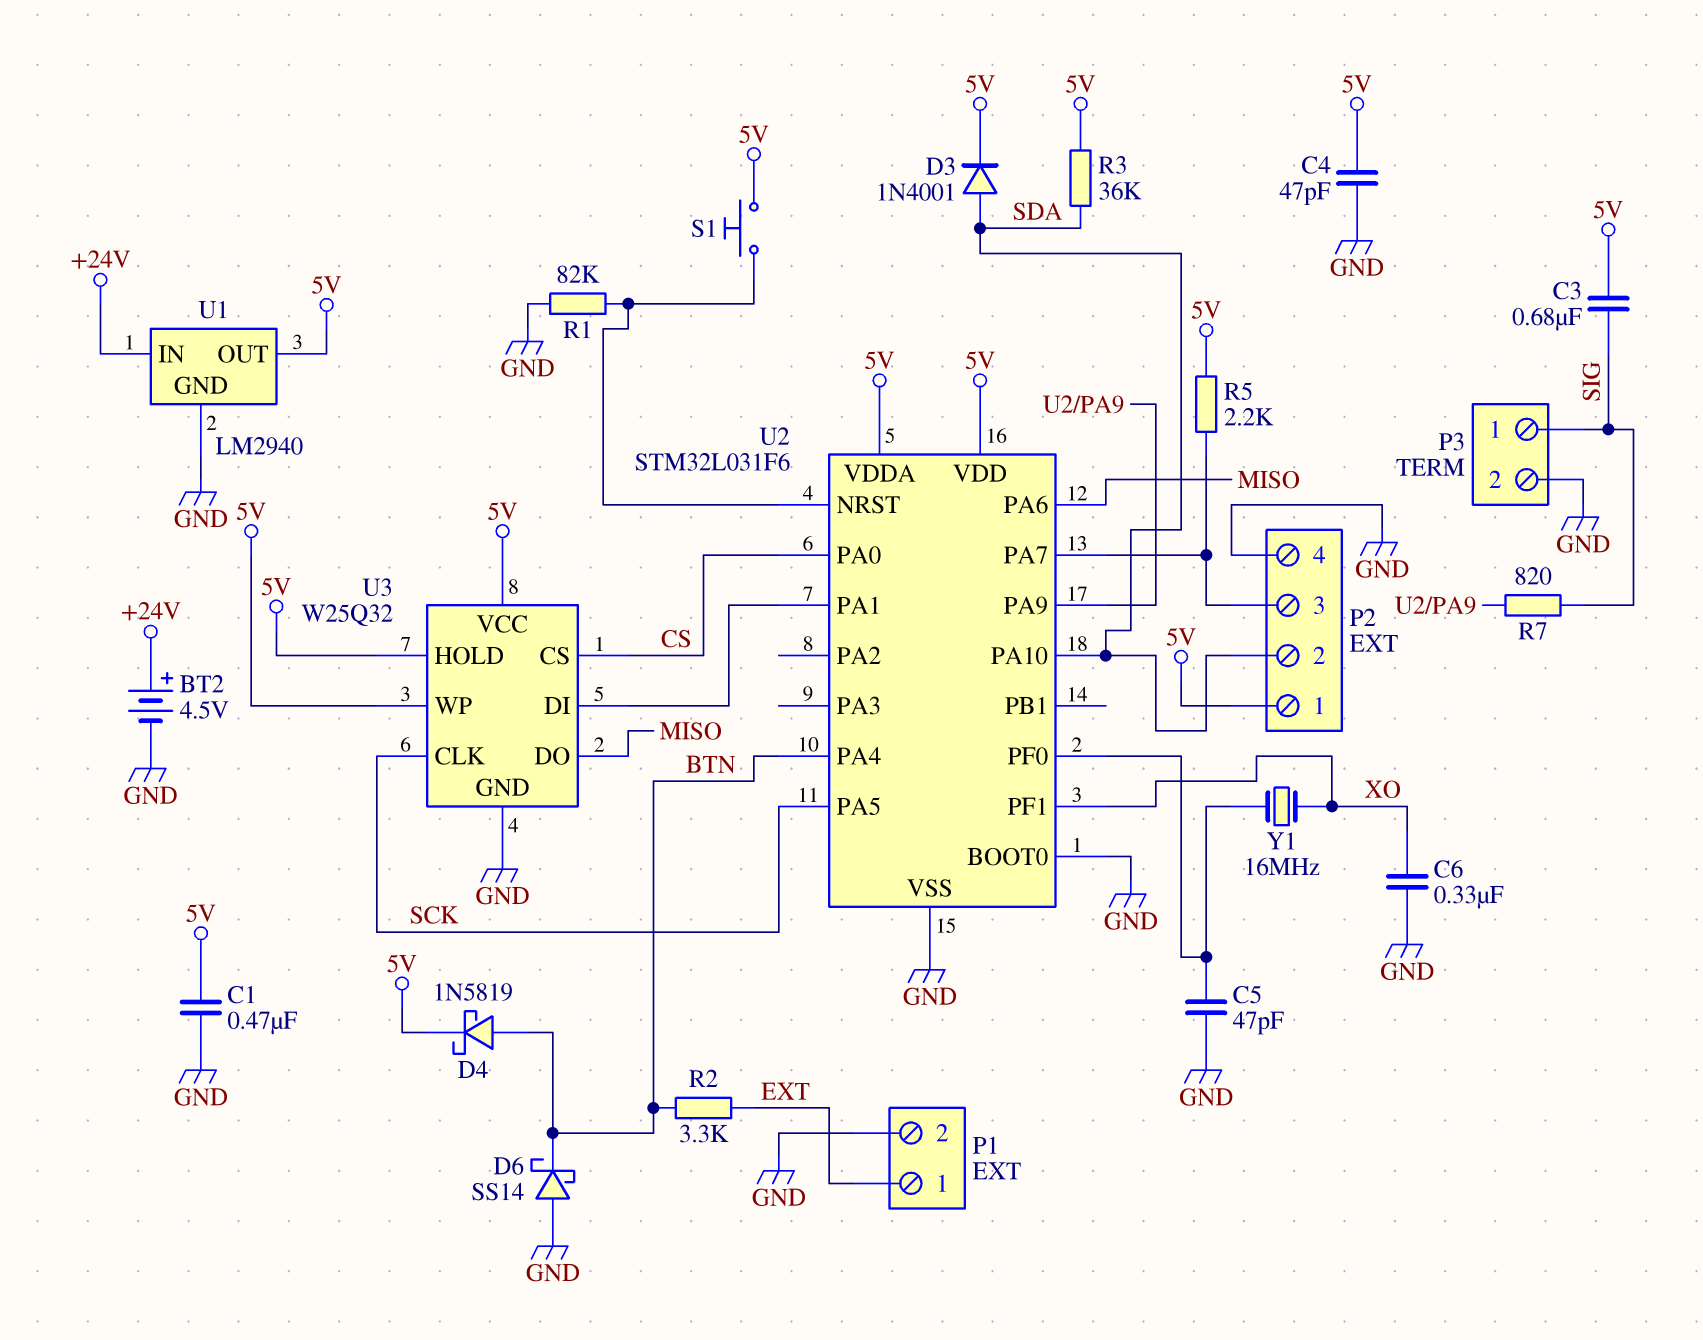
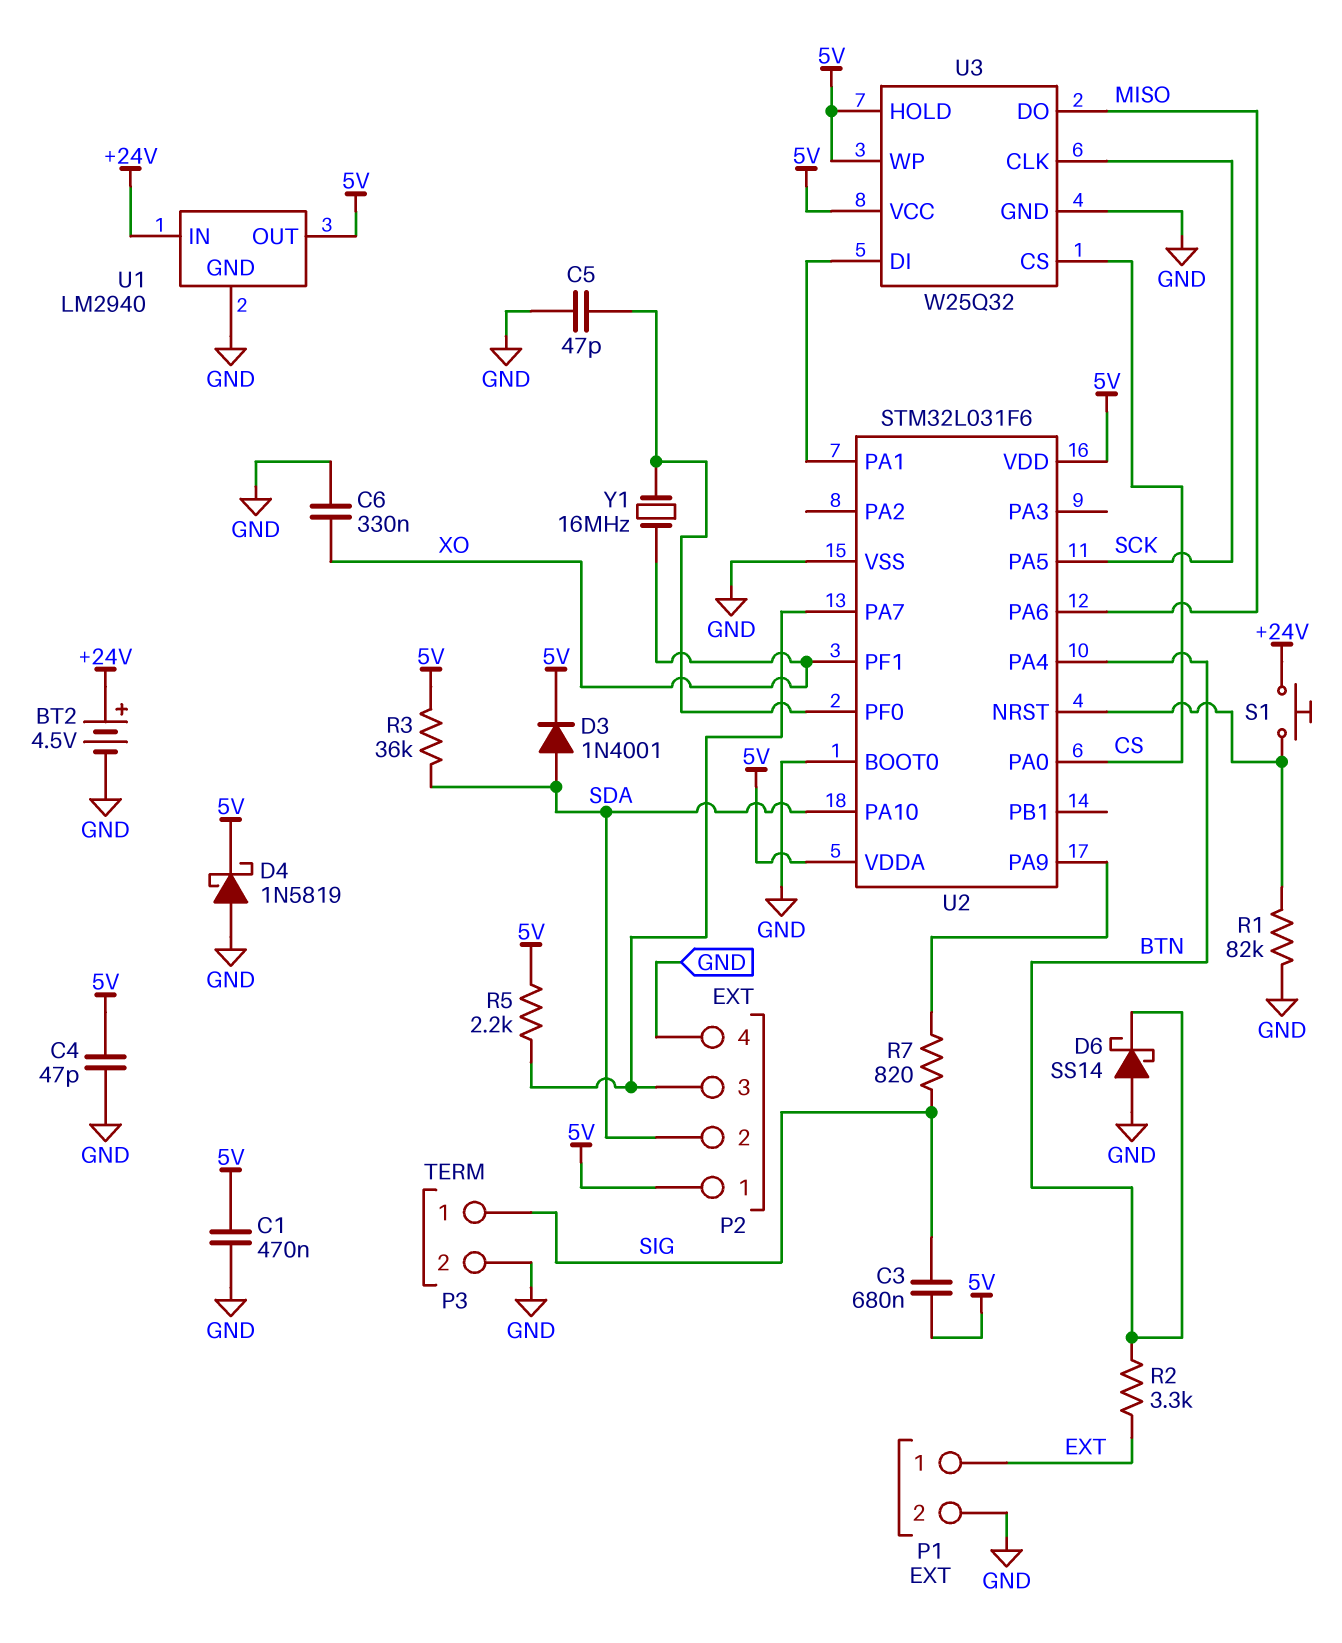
D4: schottky 1N5819 (A BTN, K 5V) -> schottky 1N5819 (A GND, K 5V)
S1: button (5V, U2/NRST) -> button (+24V, U2/NRST)

